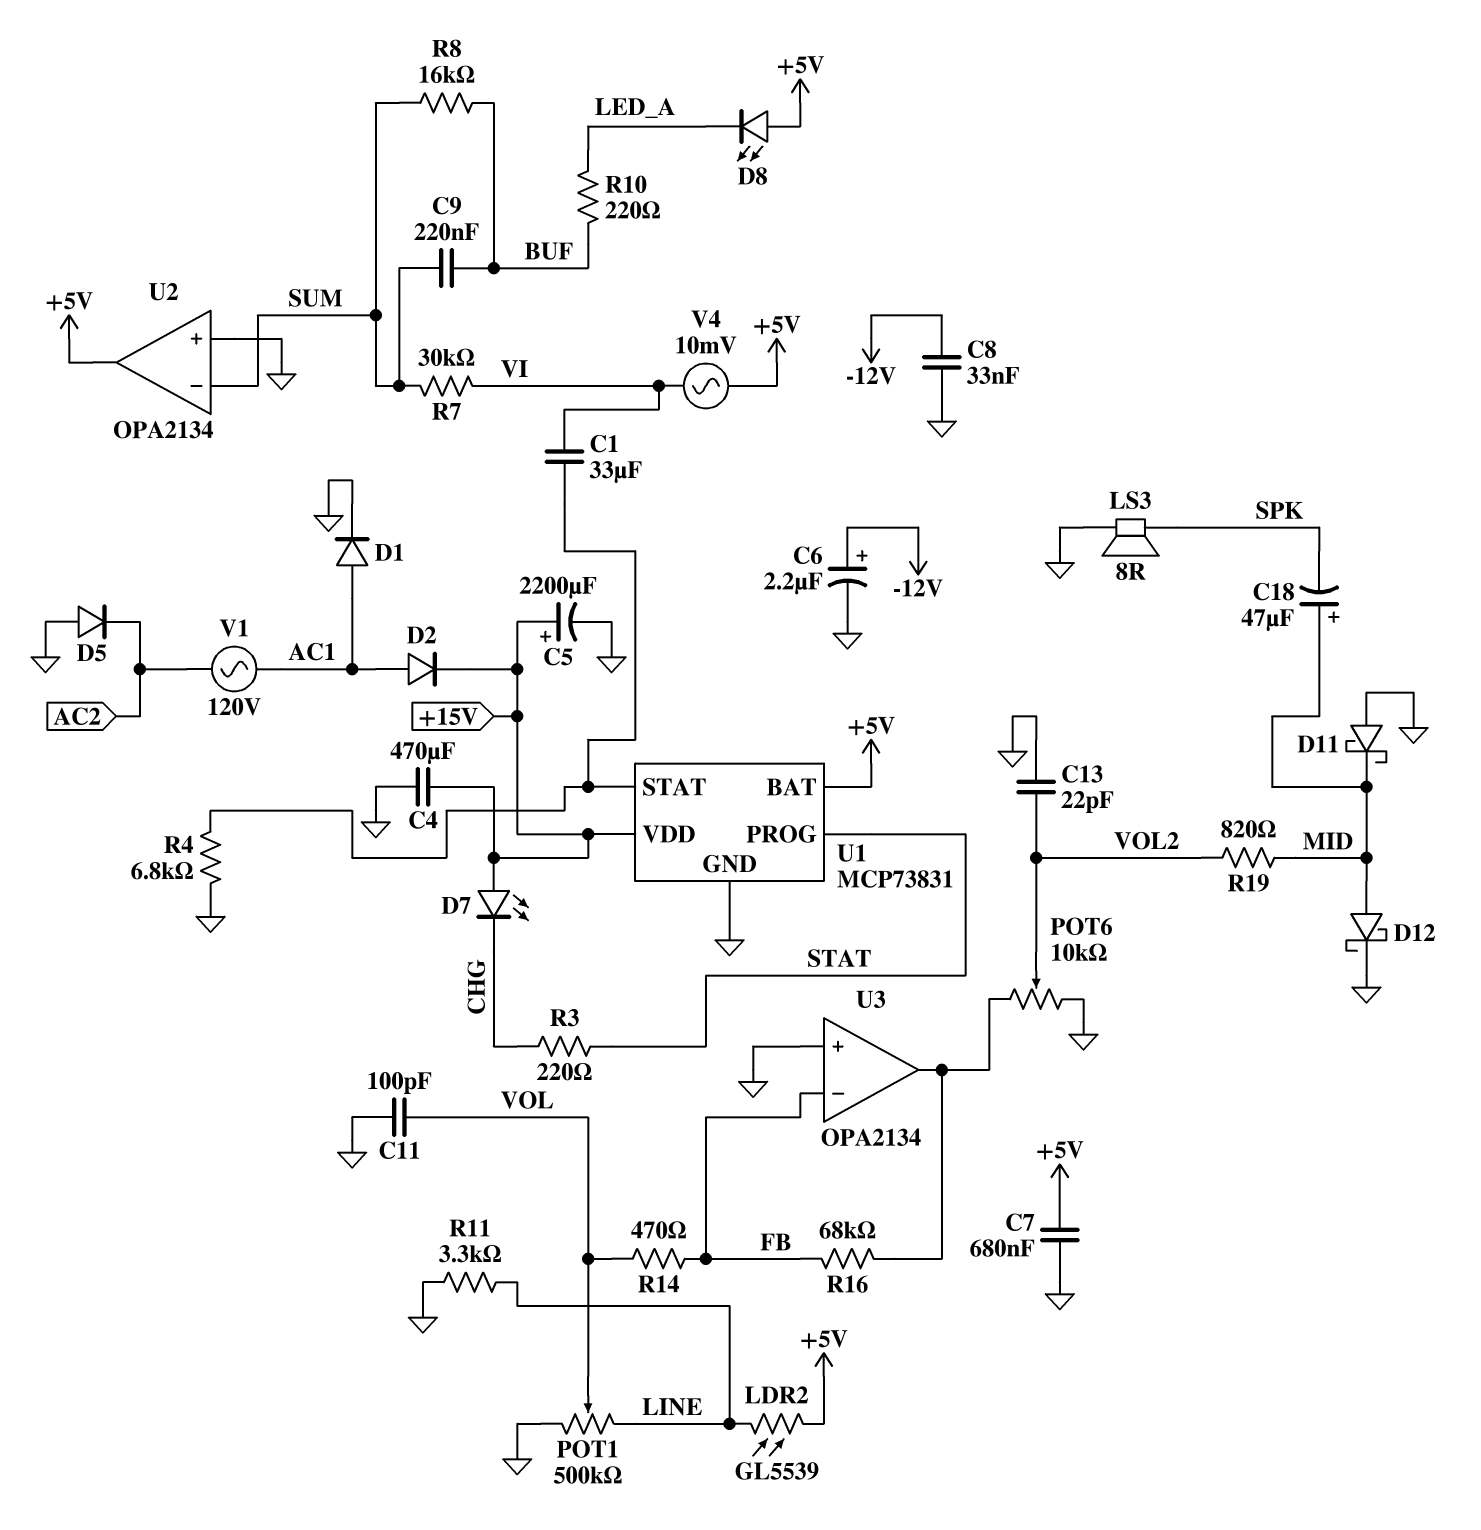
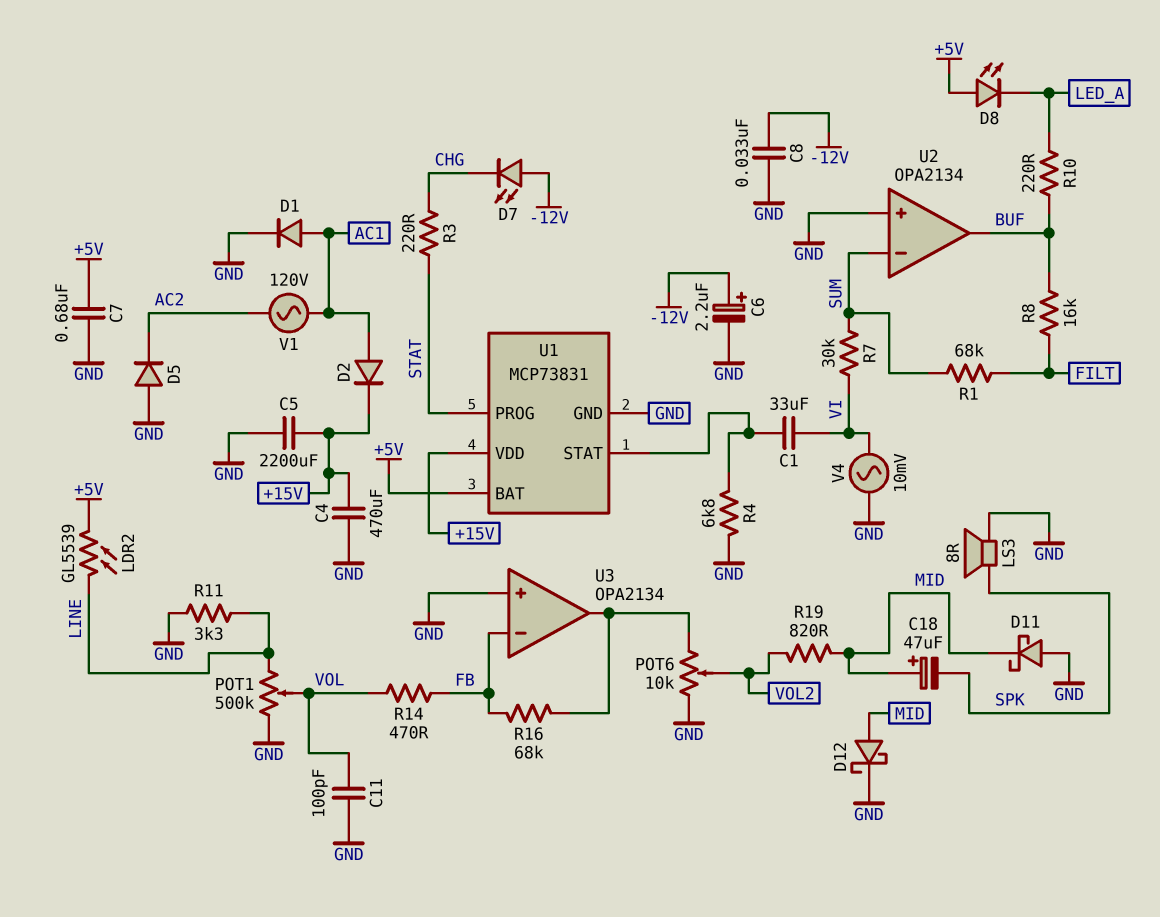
C5: 2200uF (plus +15V, minus GND) -> 2200uF (+15V, GND)
C9: 220nF (BUF, SUM) -> none
C13: 22pF (GND, VOL2) -> none
D7: LED (A +15V, K CHG) -> LED (A -12V, K CHG)
R1: none -> 68k (FILT, SUM)
R8: 16k (BUF, SUM) -> 16k (BUF, FILT)
U2 pin out: +5V -> BUF
V4: AC 10mV (+5V, VI) -> AC 10mV (GND, VI)

